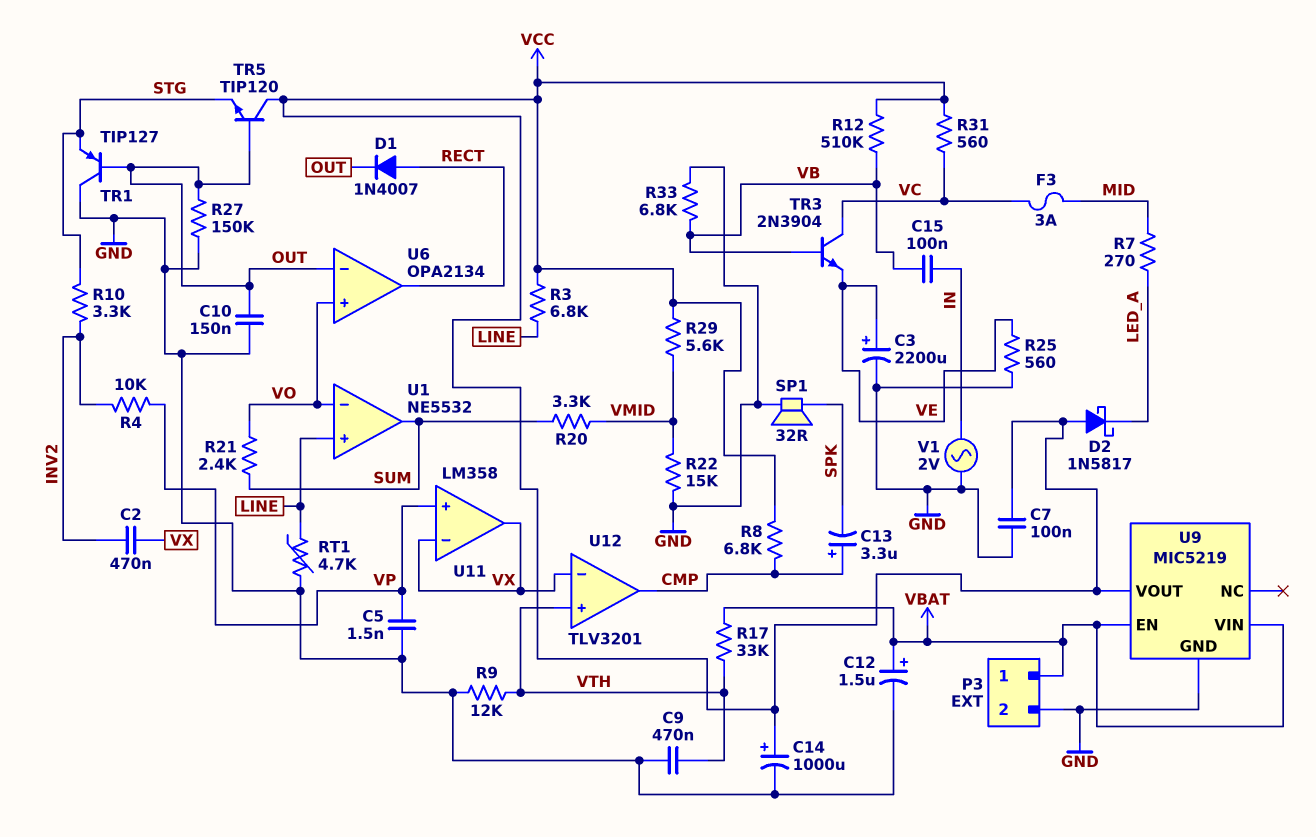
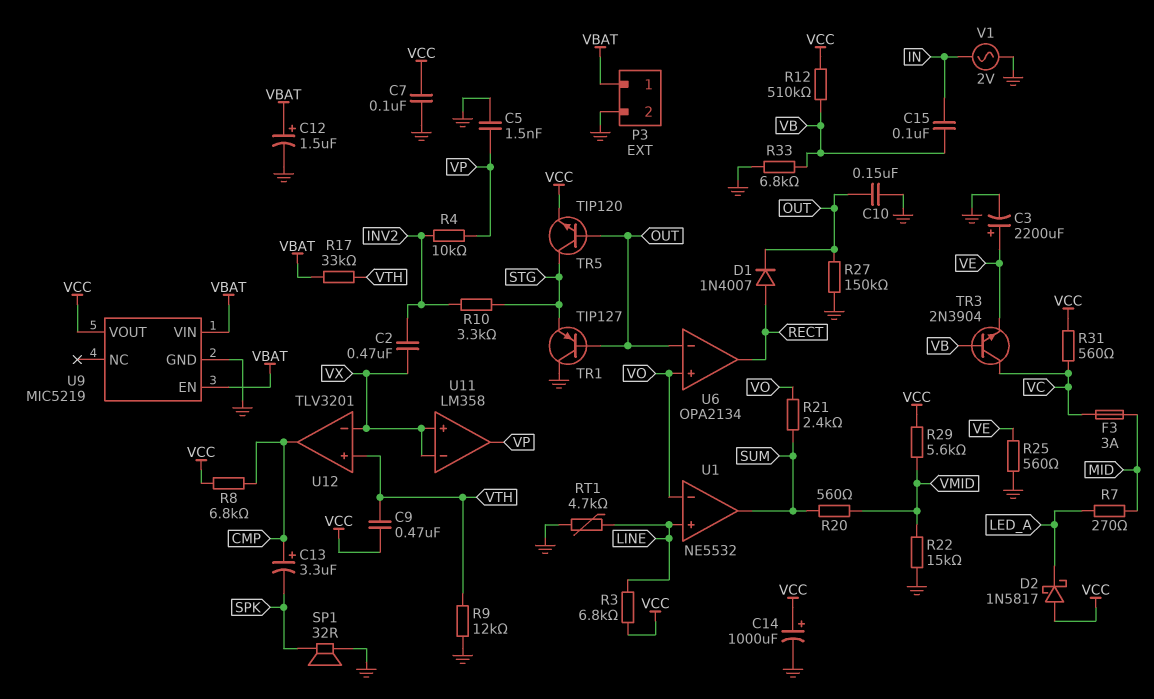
C9: 470nF (GND, VTH) -> 470nF (VCC, VTH)
R20: 3.3k (SUM, VMID) -> 560 (SUM, VMID)
TR5: NPN TIP120 (B OUT, C VCC, E STG) -> NPN TIP120 (B OUT, C STG, E VCC)
U11 pin in+: VP -> VX
U11 pin out: VX -> VP

